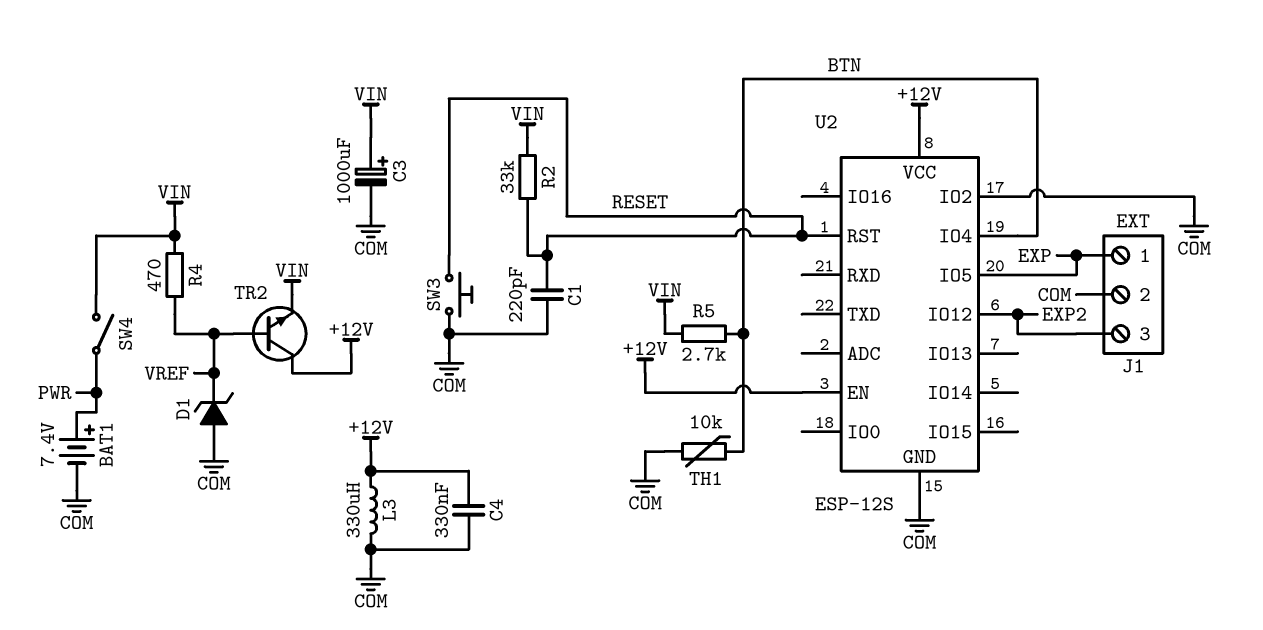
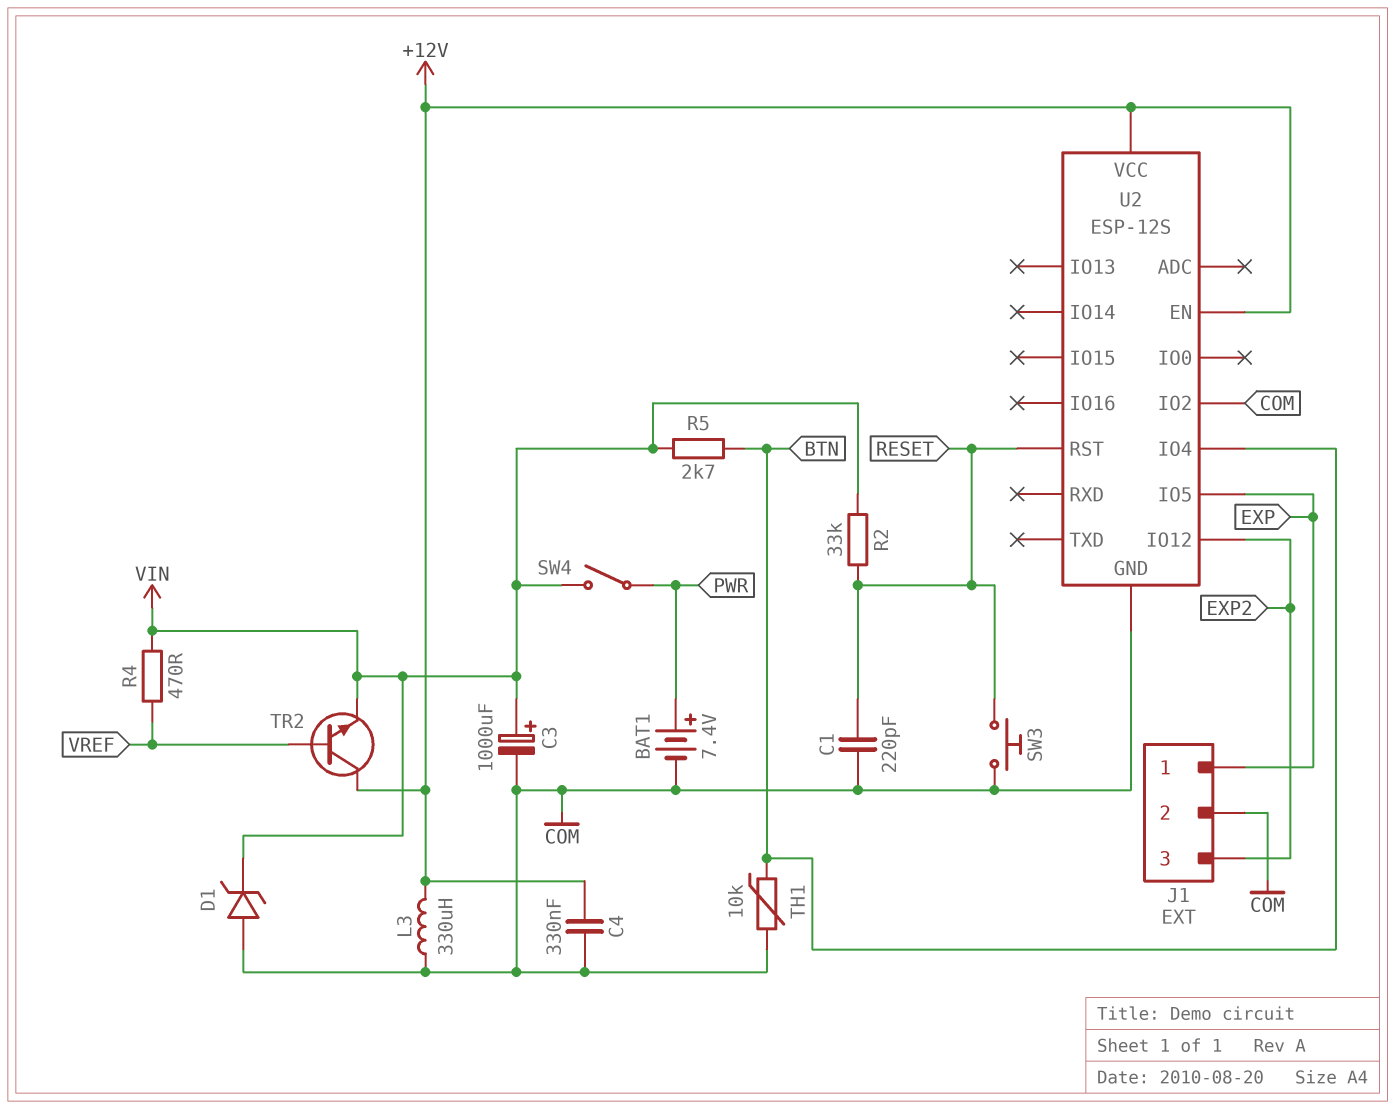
D1: zener (A COM, K VREF) -> zener (A COM, K VIN)

